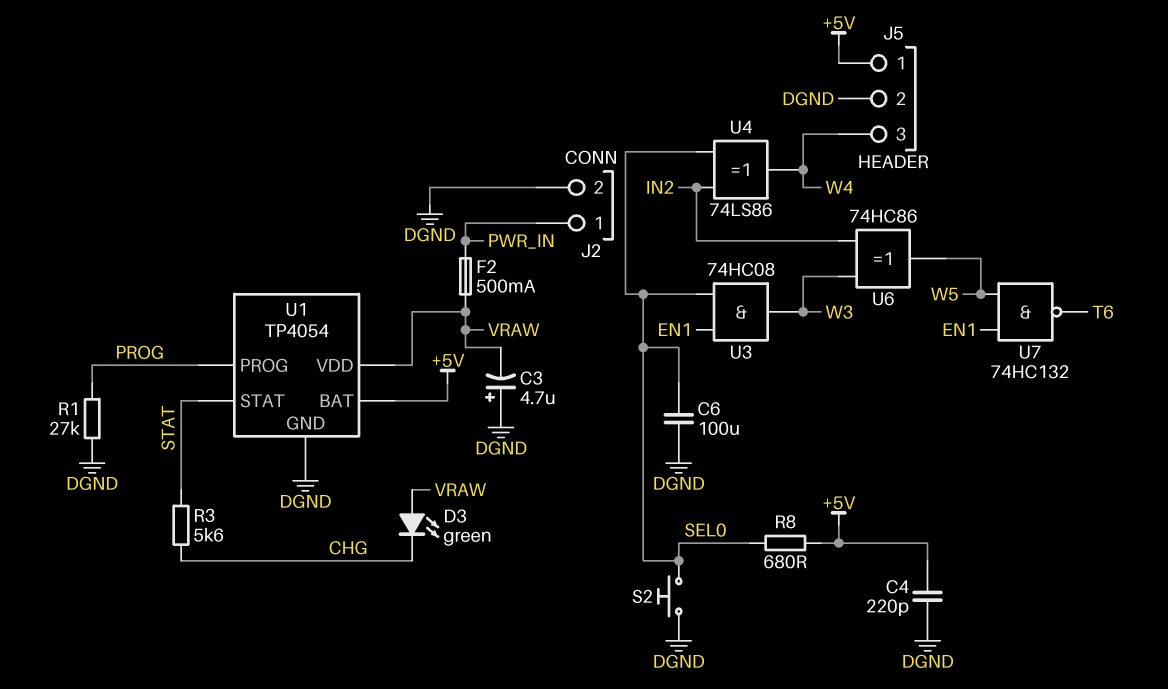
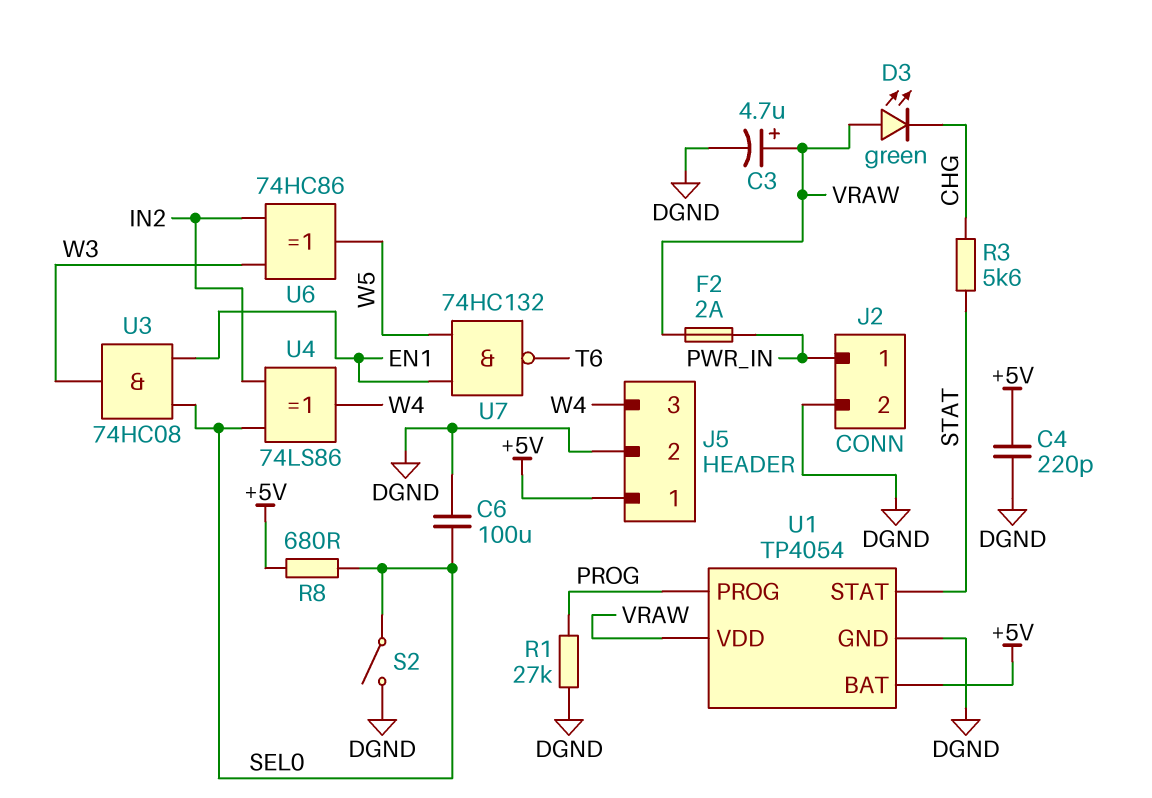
C3: 4.7uF (plus DGND, minus VRAW) -> 4.7uF (plus VRAW, minus DGND)
F2: 500mA (PWR_IN, VRAW) -> 2A (PWR_IN, VRAW)
S2: button (DGND, SEL0) -> switch (DGND, SEL0)

